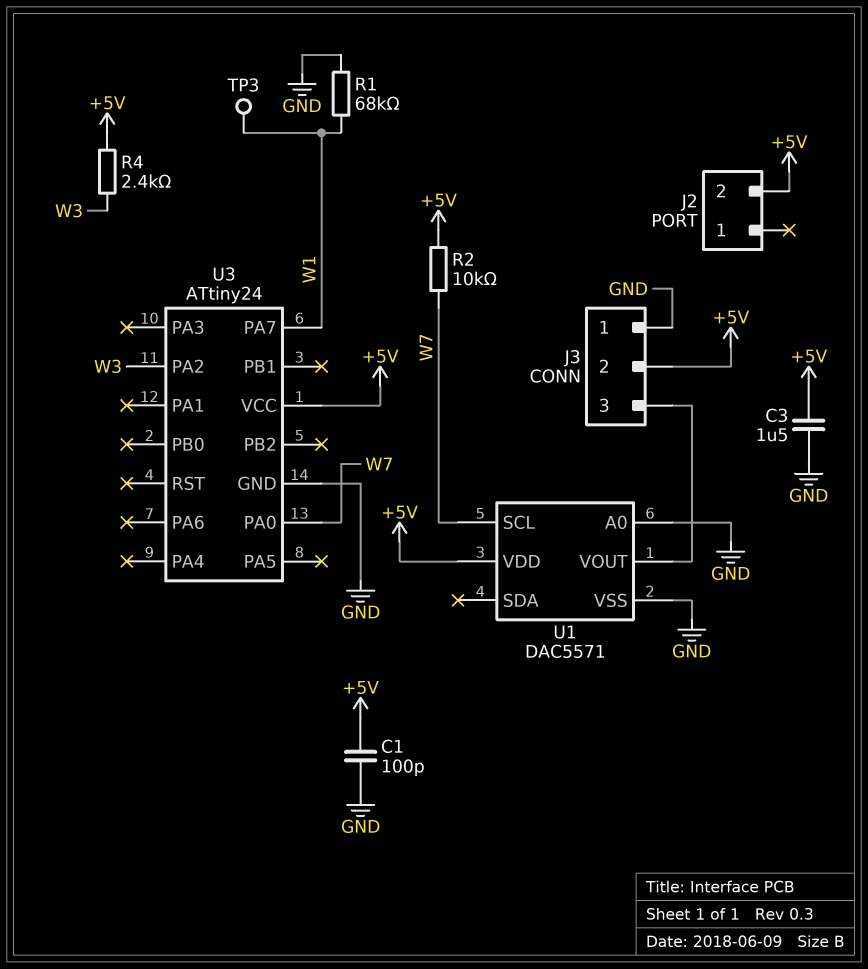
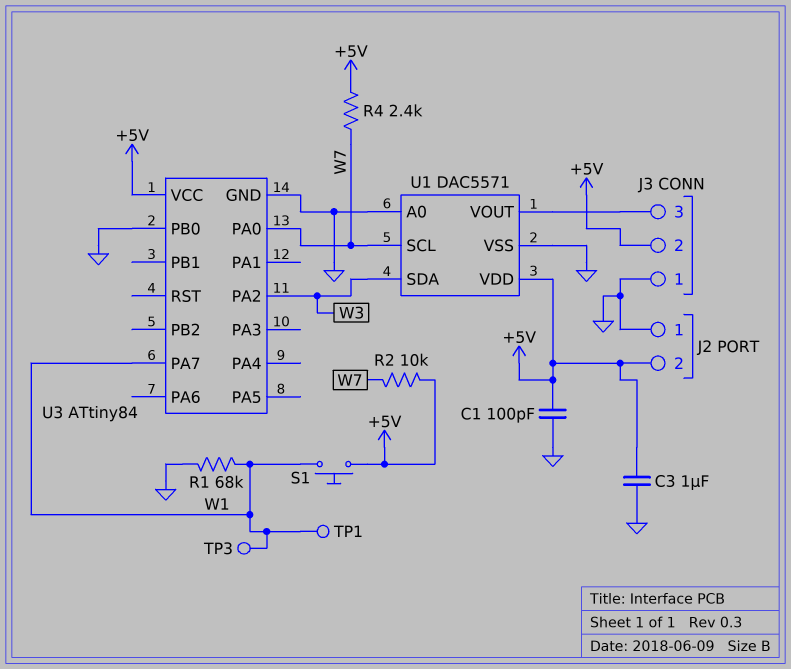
C3: 1.5uF (+5V, GND) -> 1uF (+5V, GND)
J2 pin 1: none -> GND
R4: 2.4k (+5V, W3) -> 2.4k (+5V, W7)
S1: none -> button (+5V, W1)
TP1: none -> test point (W1)
U1 pin SDA: none -> W3
U3: ATtiny24 -> ATtiny84
U3 pin PB0: none -> GND

